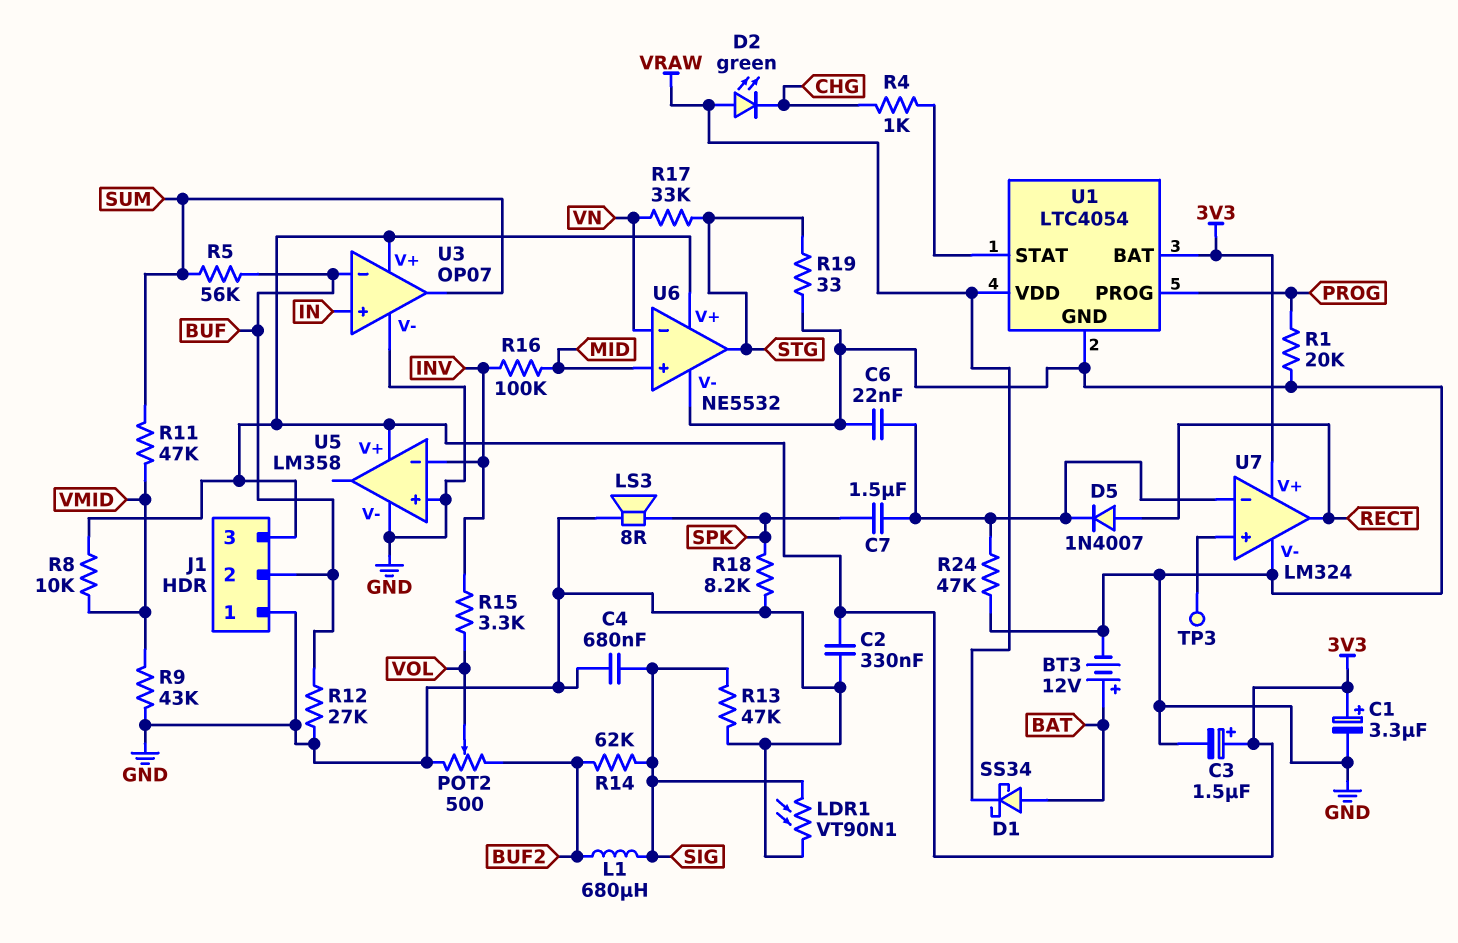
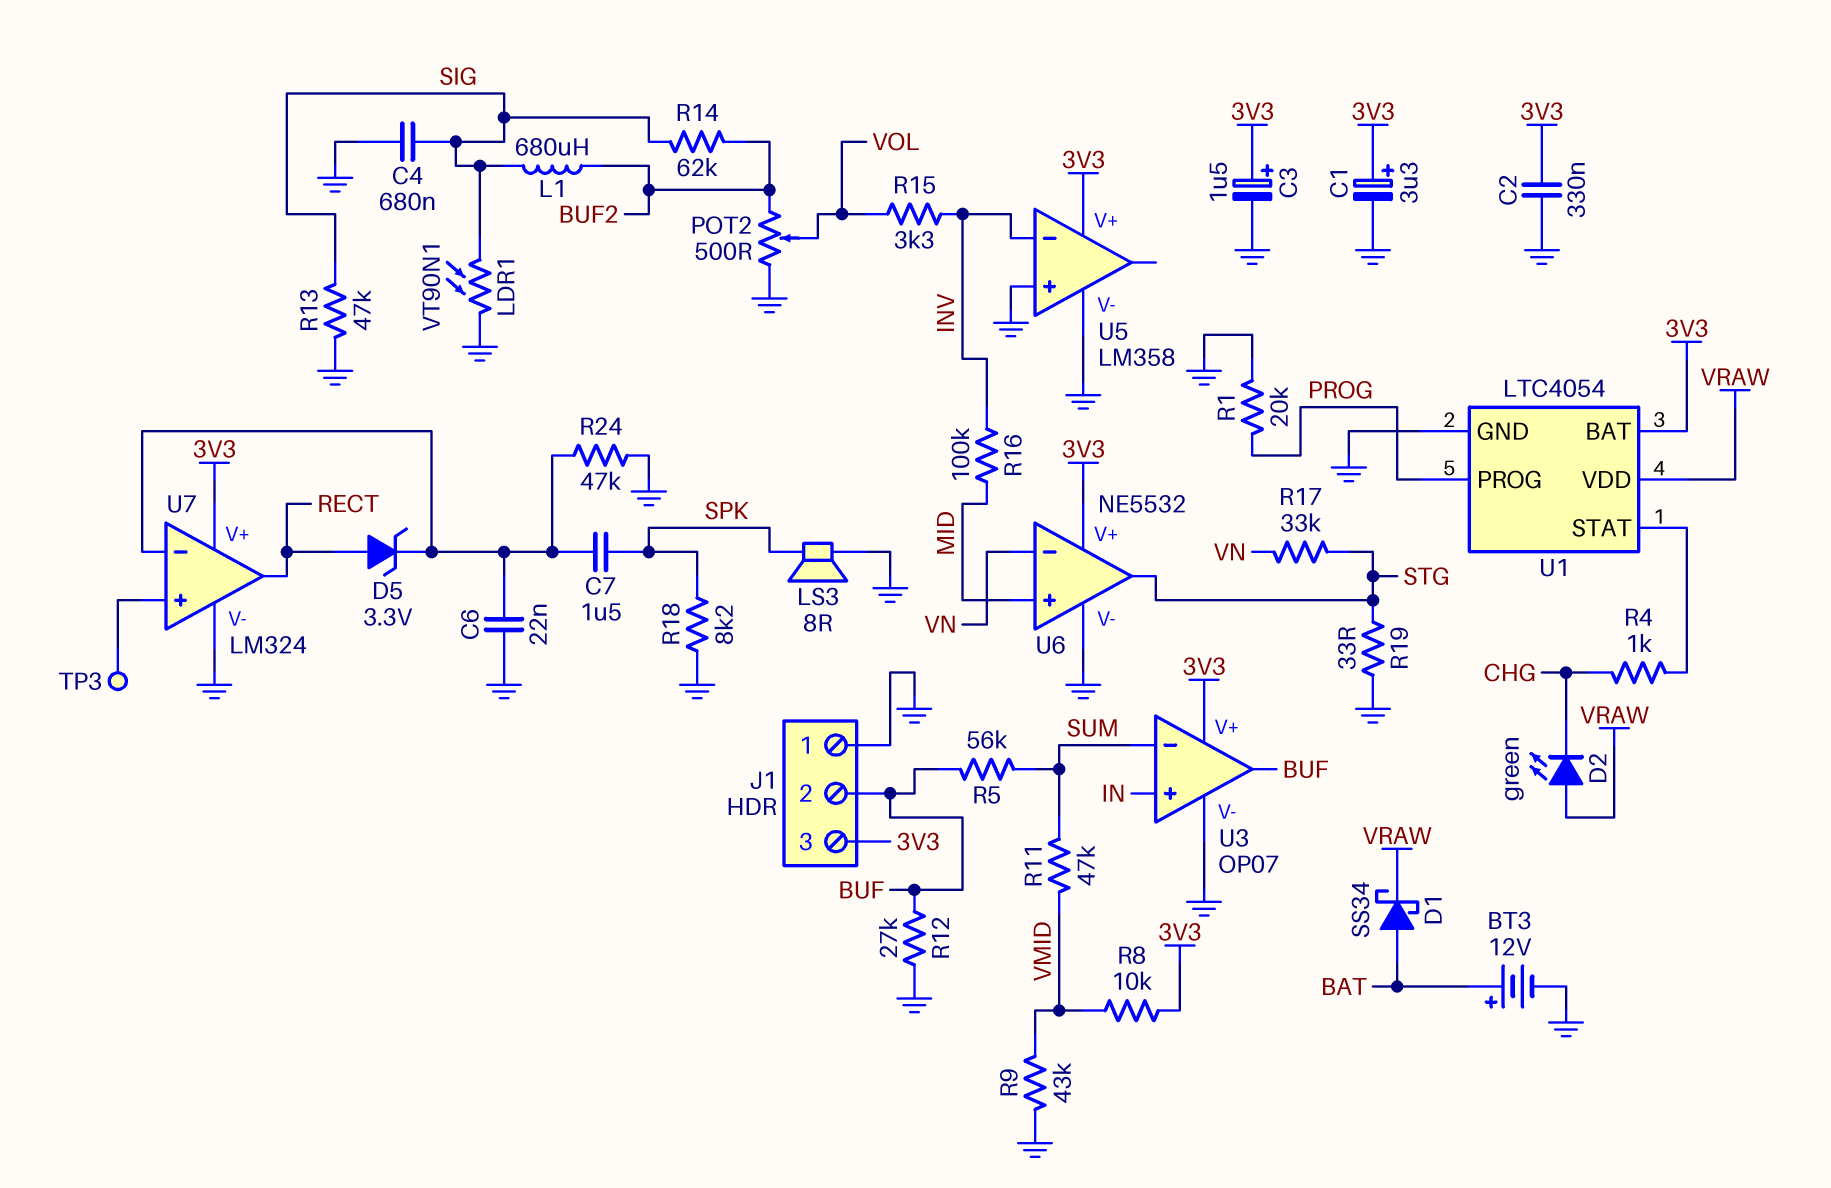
D5: diode 1N4007 (A RECT, K U7/in-) -> zener 3.3V (A RECT, K U7/in-)
U3 pin in-: BUF -> SUM
U3 pin out: SUM -> BUF

